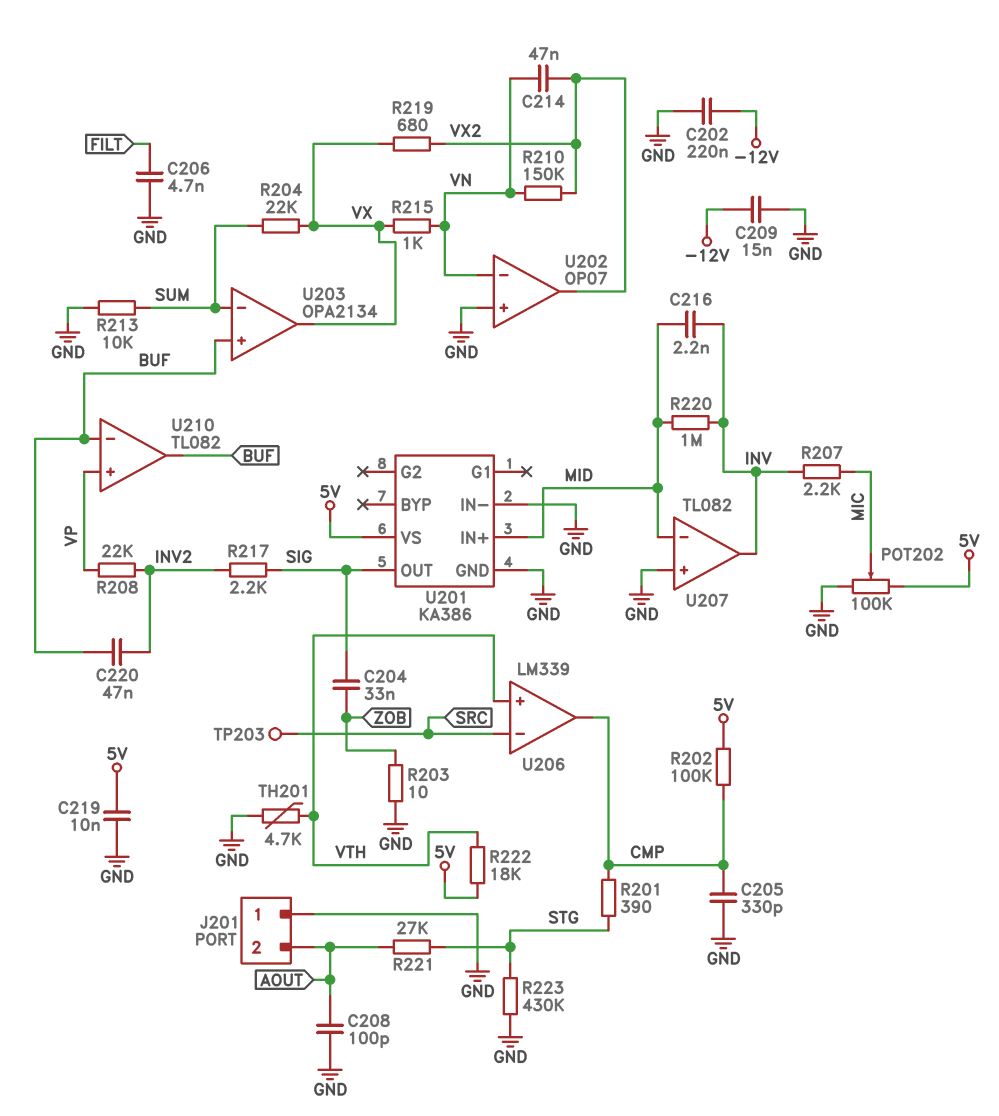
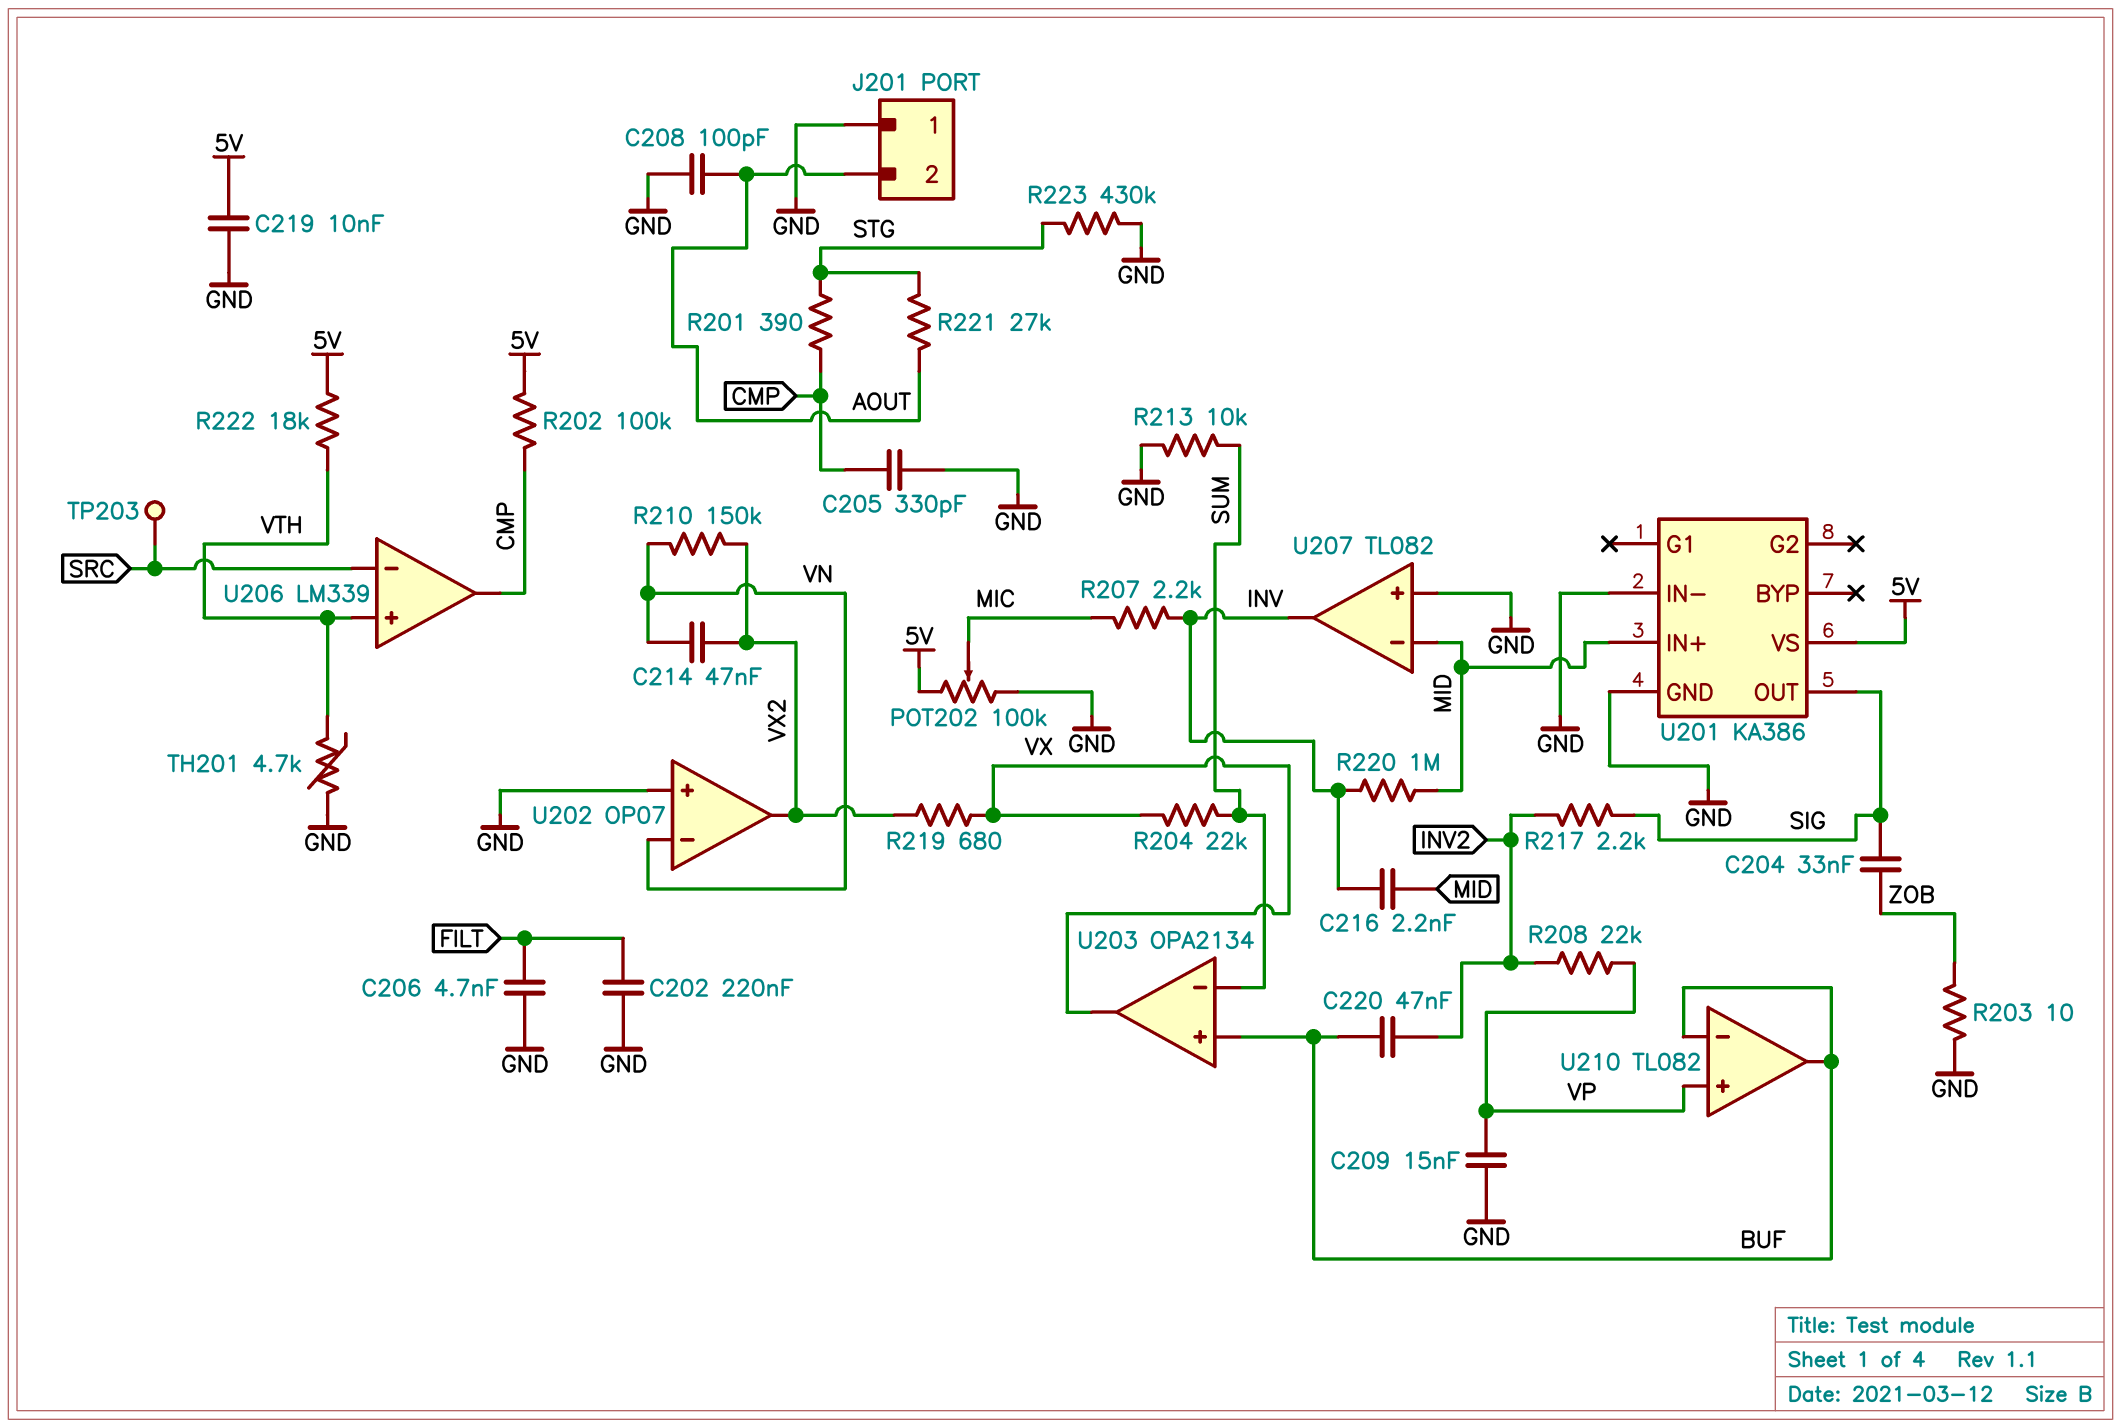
C202: 220nF (-12V, GND) -> 220nF (FILT, GND)
C209: 15nF (-12V, GND) -> 15nF (GND, VP)
R215: 1k (VN, VX) -> none

